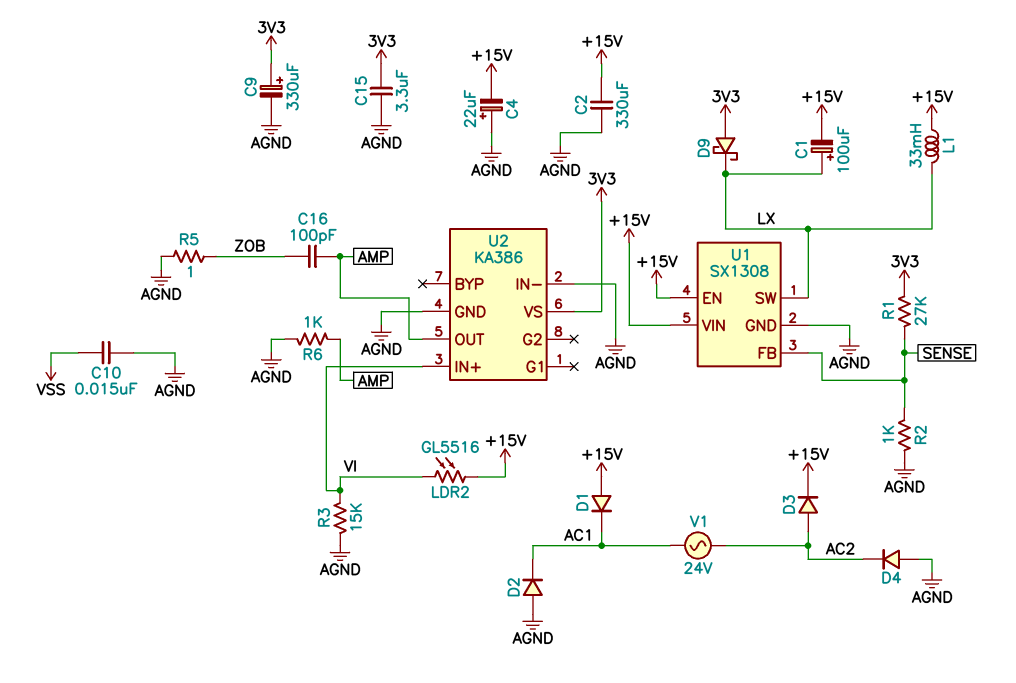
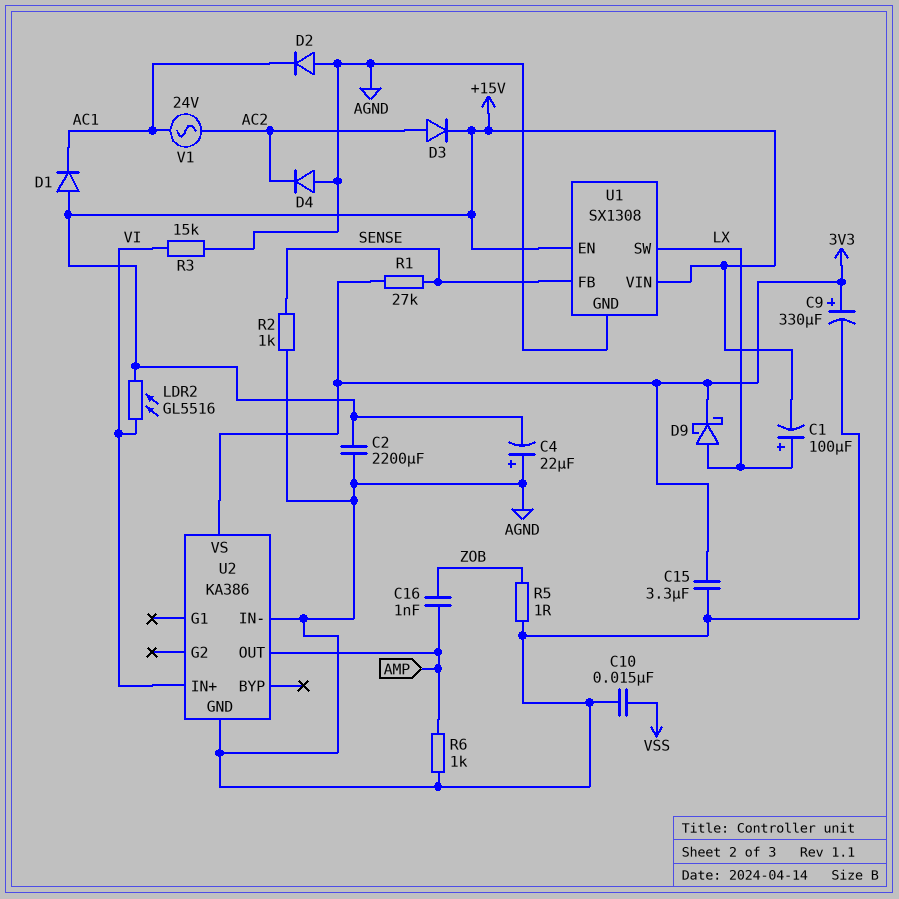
C2: 330uF (+15V, AGND) -> 2200uF (+15V, AGND)
C16: 100pF (AMP, ZOB) -> 1nF (AMP, ZOB)
D9: schottky (A 3V3, K LX) -> schottky (A LX, K 3V3)
L1: 33mH (+15V, LX) -> none

